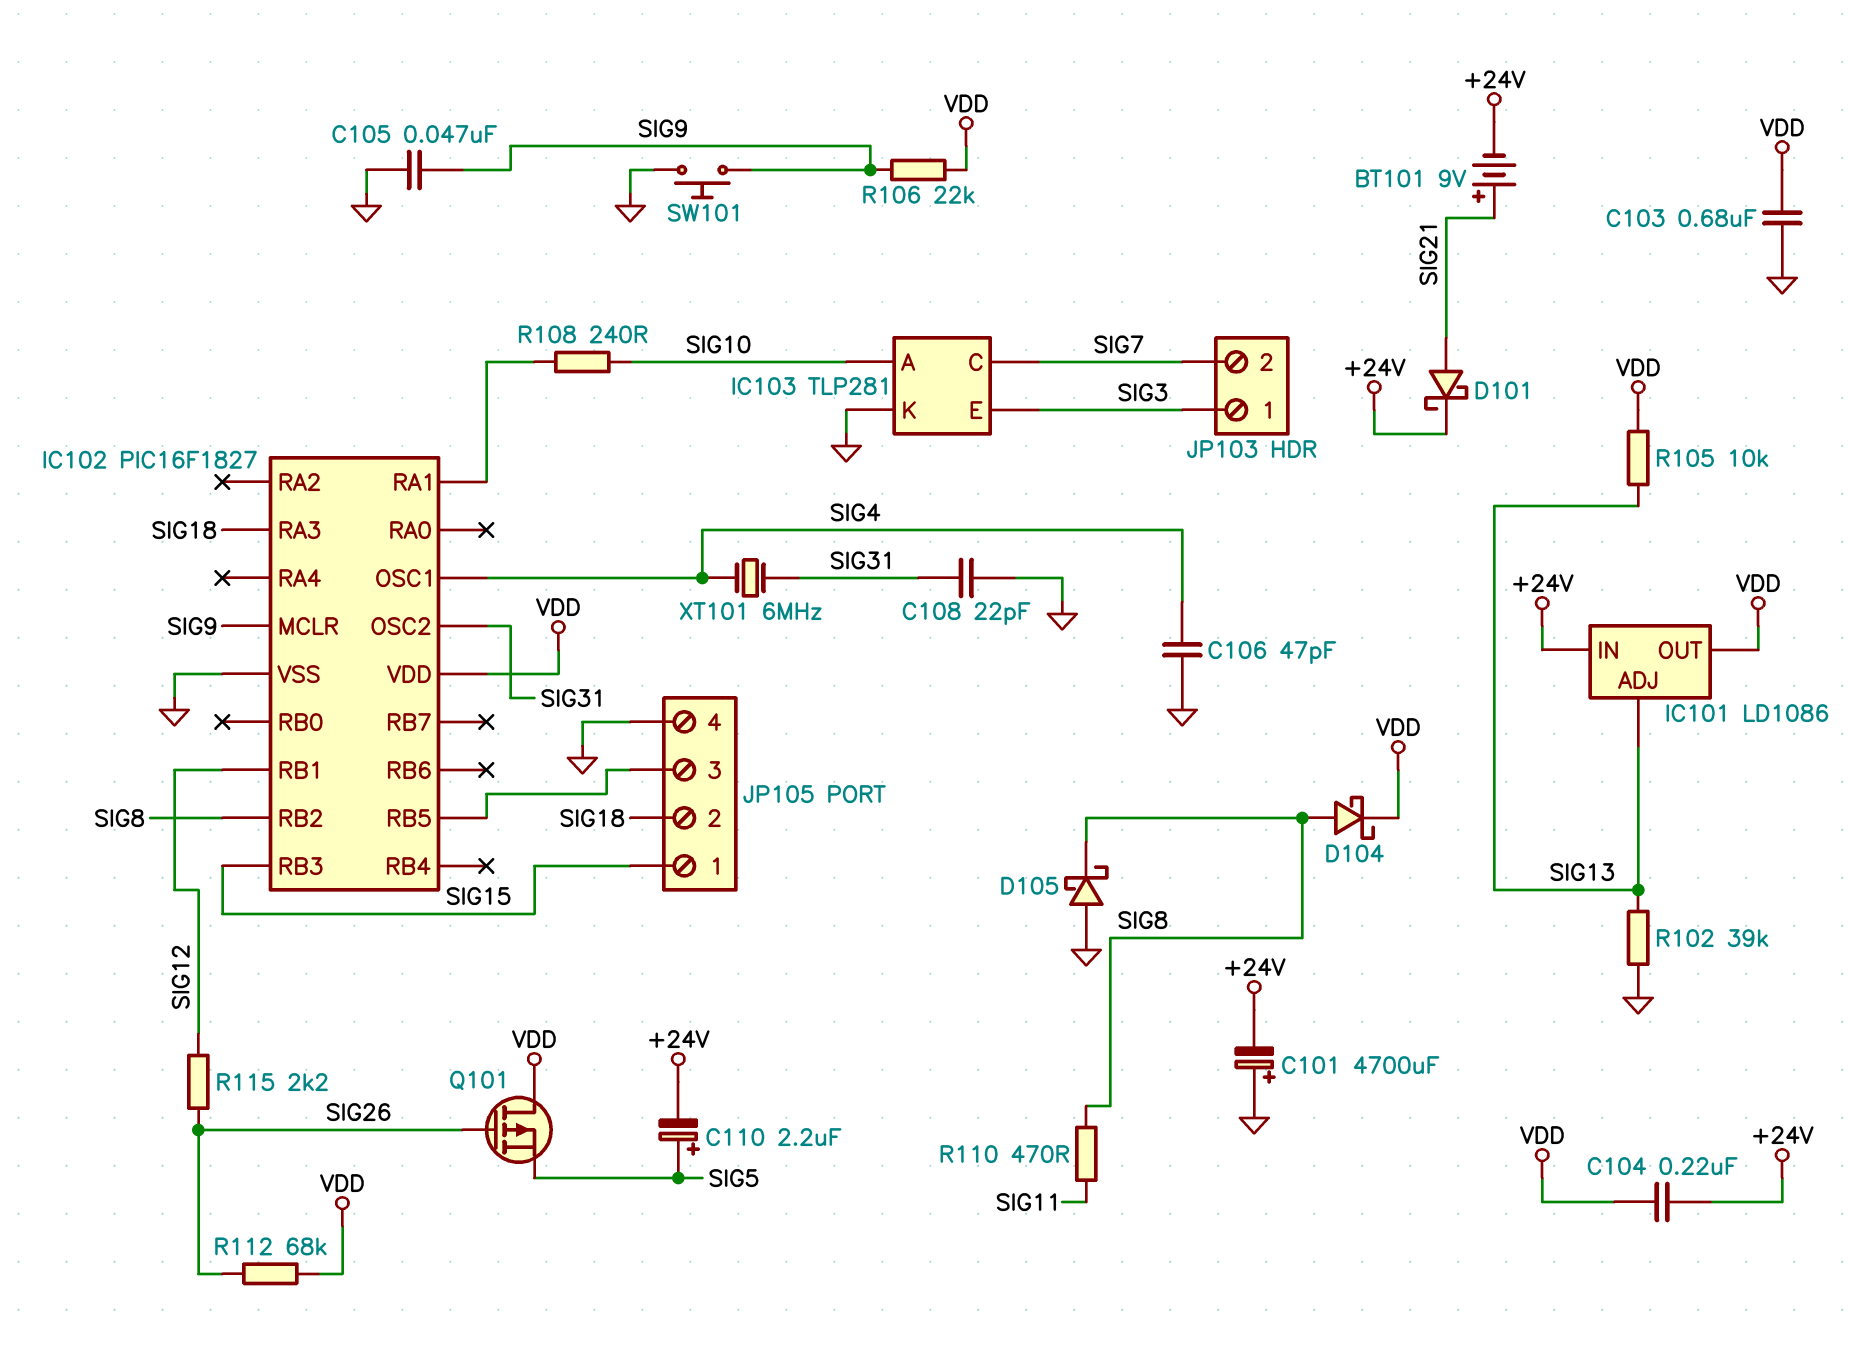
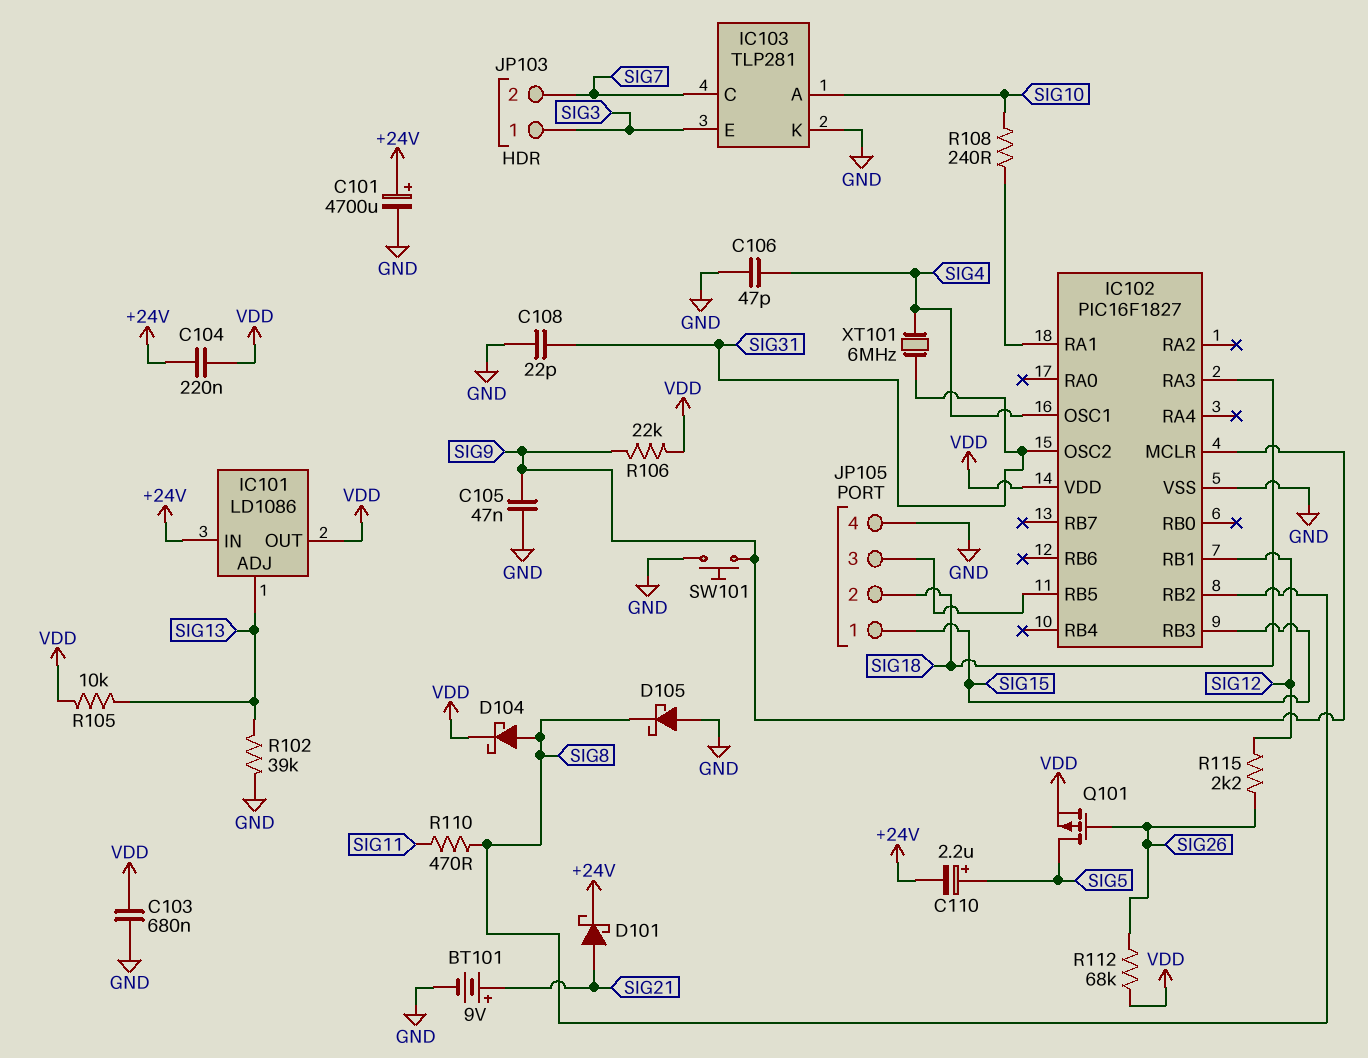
BT101: 9V (plus SIG21, minus +24V) -> 9V (plus SIG21, minus GND)
C101: 4700uF (plus GND, minus +24V) -> 4700uF (plus +24V, minus GND)
Q101: PMOS (G SIG26, D VDD, S SIG5) -> PMOS (G SIG26, D SIG5, S VDD)

